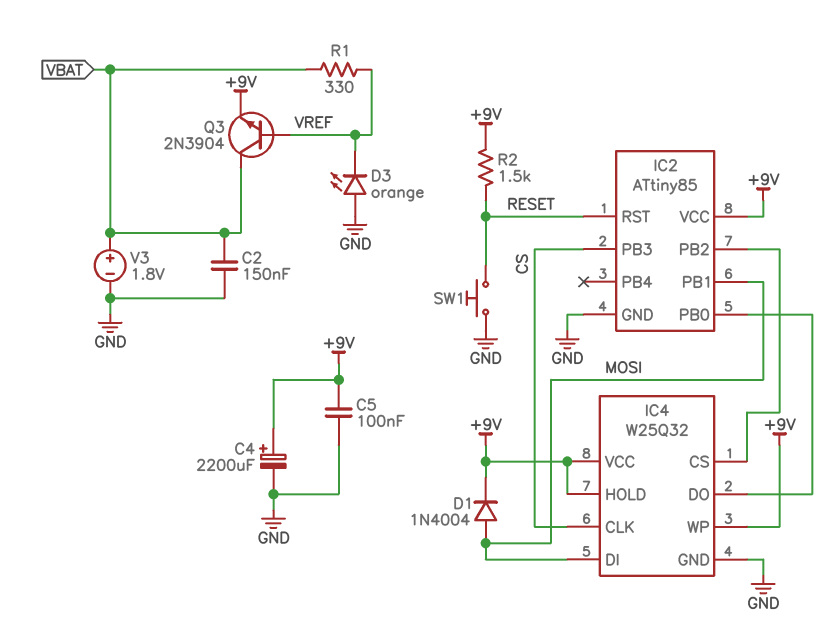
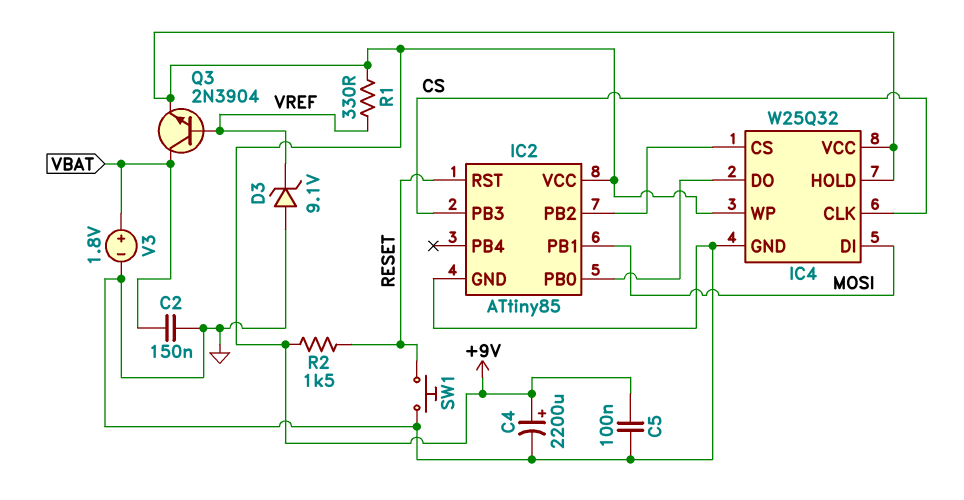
D1: diode 1N4004 (A MOSI, K +9V) -> none
D3: LED orange (A GND, K VREF) -> zener 9.1V (A GND, K VREF)
R1: 330 (VBAT, VREF) -> 330 (+9V, VREF)

